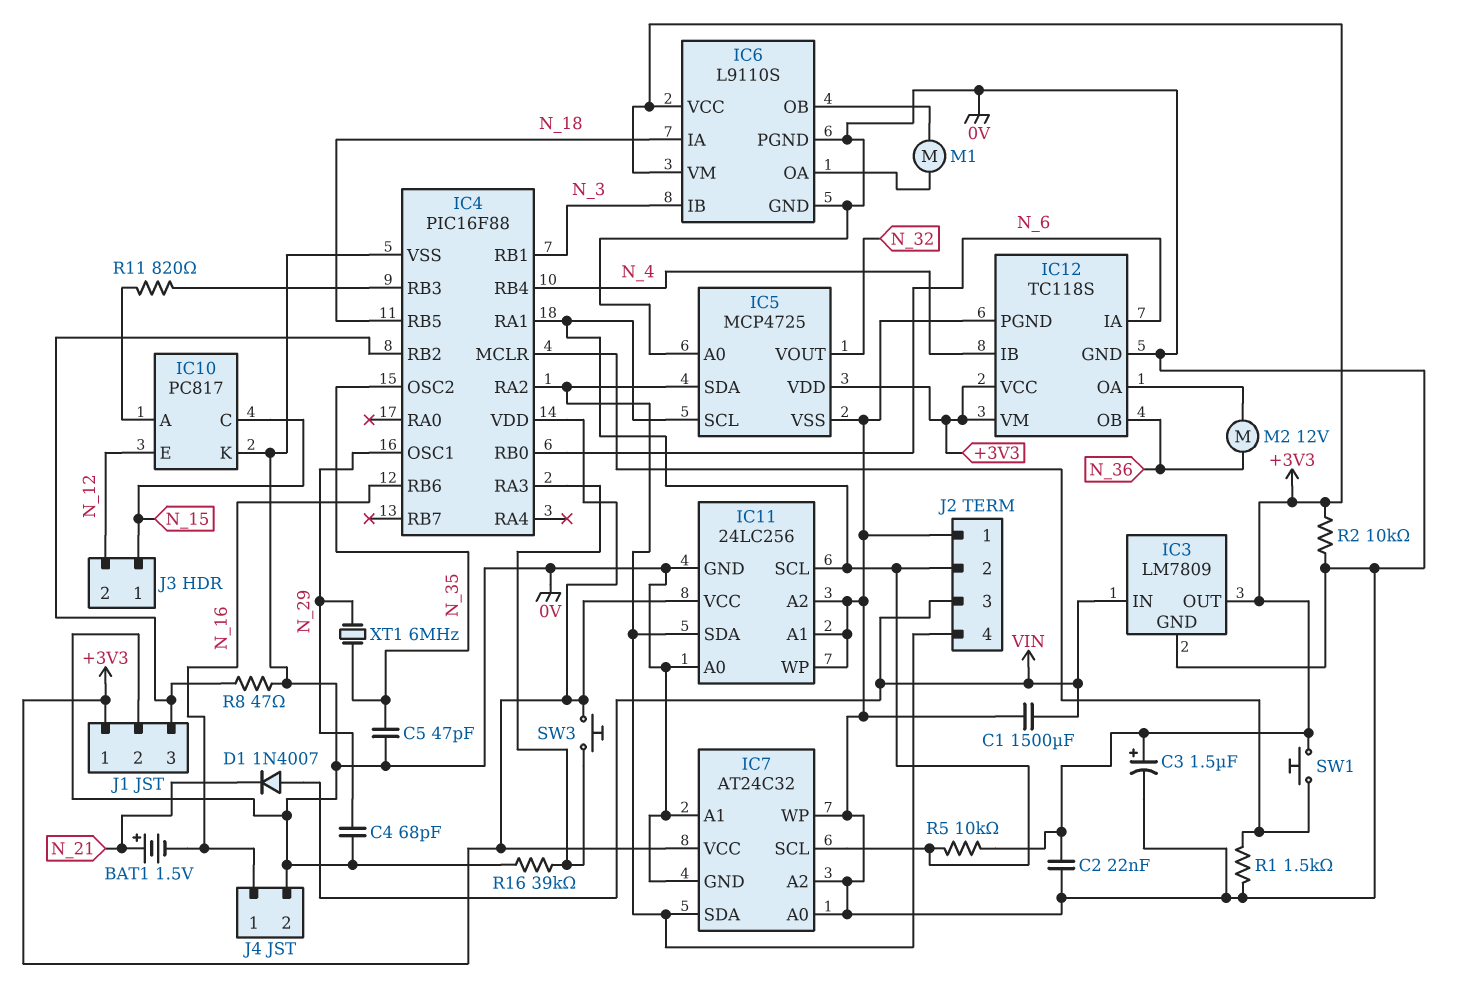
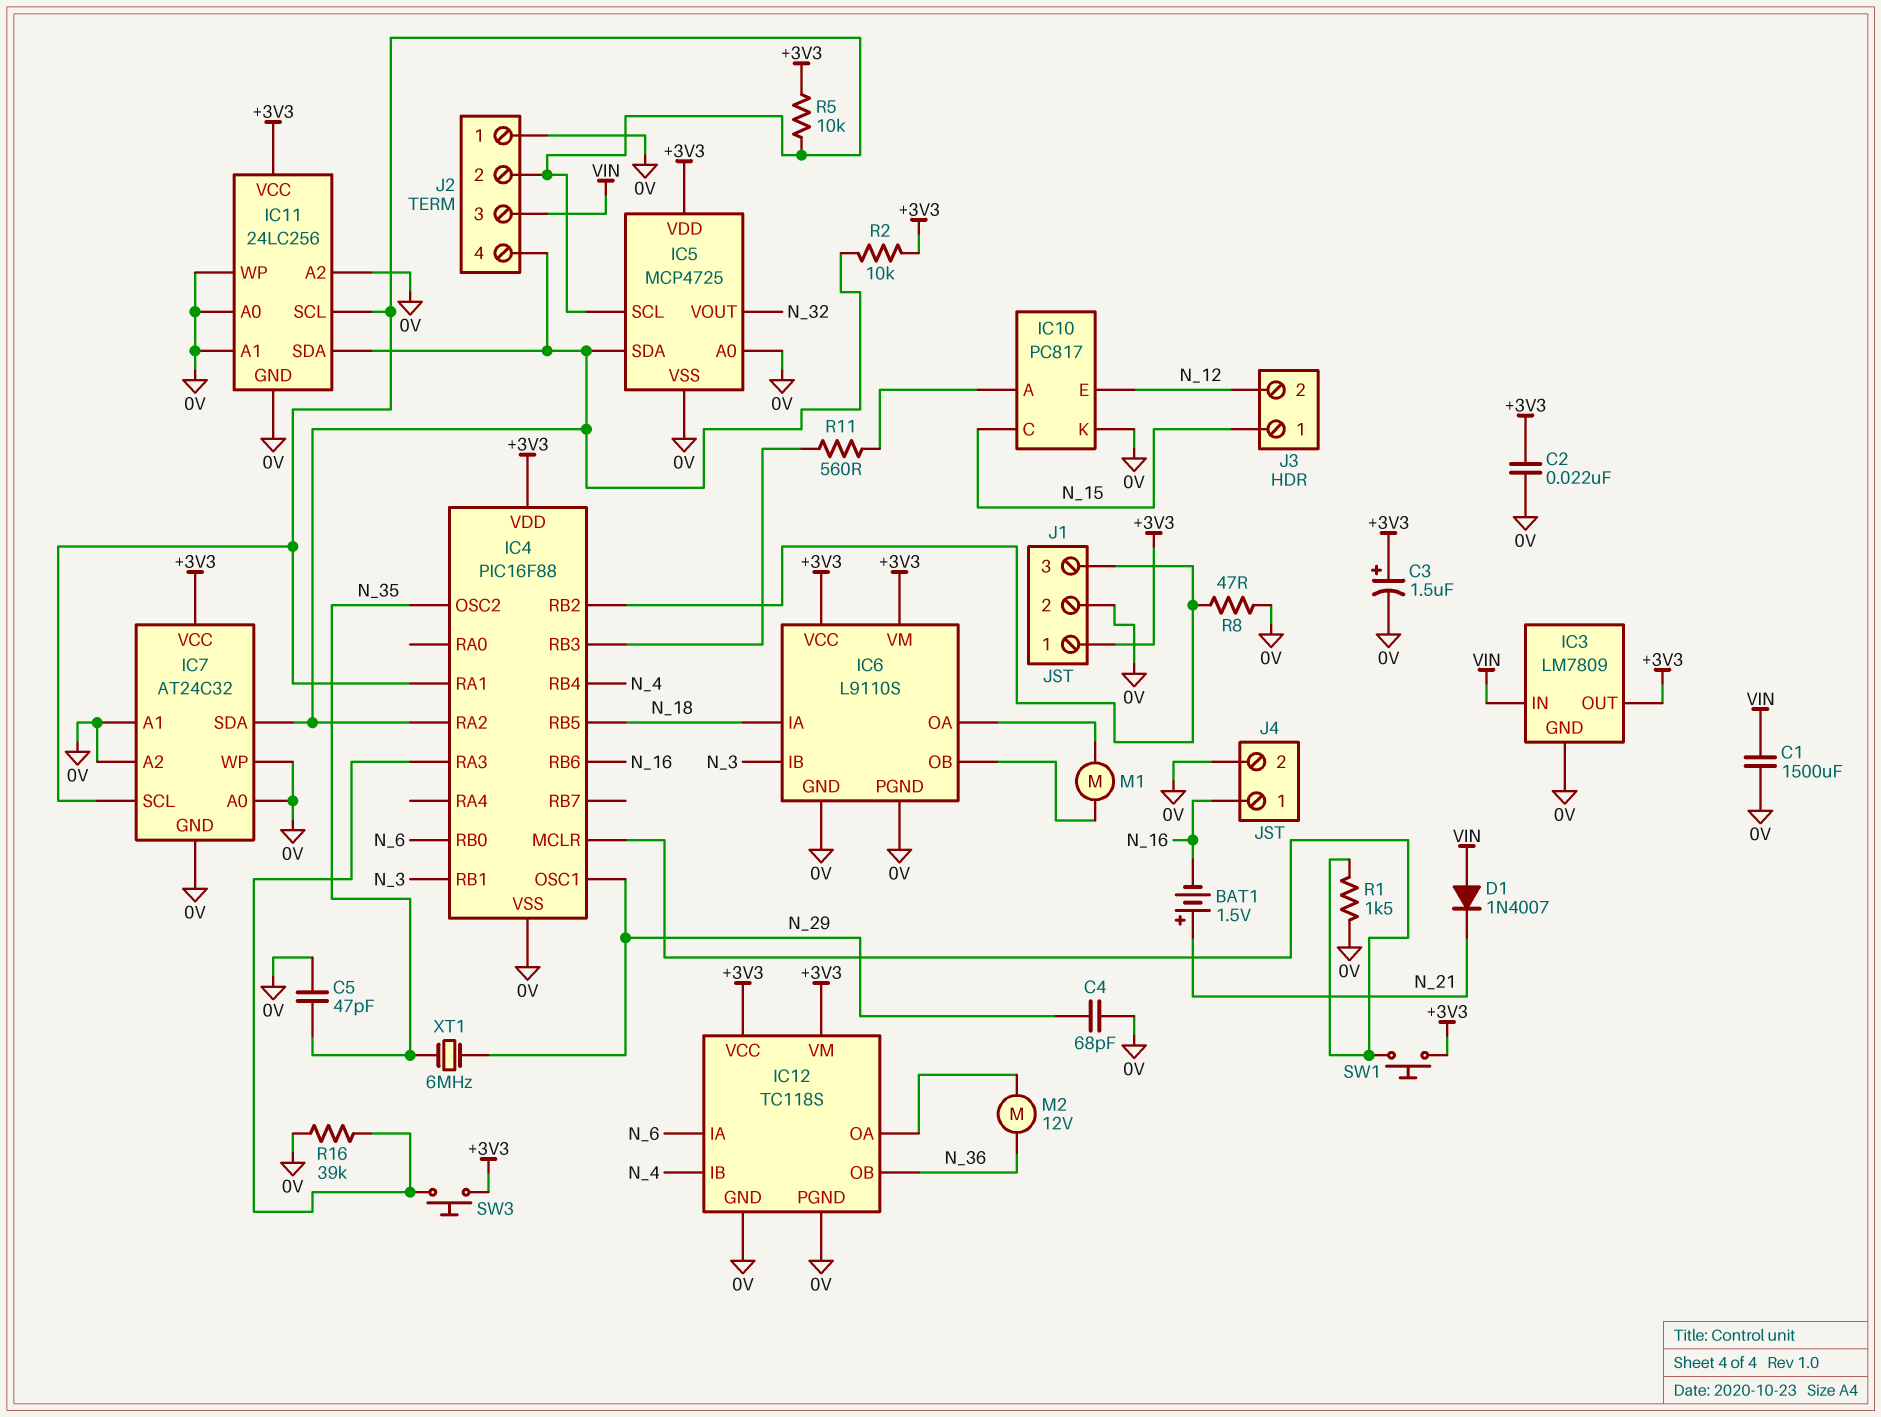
R2: 10k (+3V3, 0V) -> 10k (+3V3, IC4/RA2)
R11: 820 (IC4/RB3, IC10/A) -> 560 (IC4/RB3, IC10/A)

